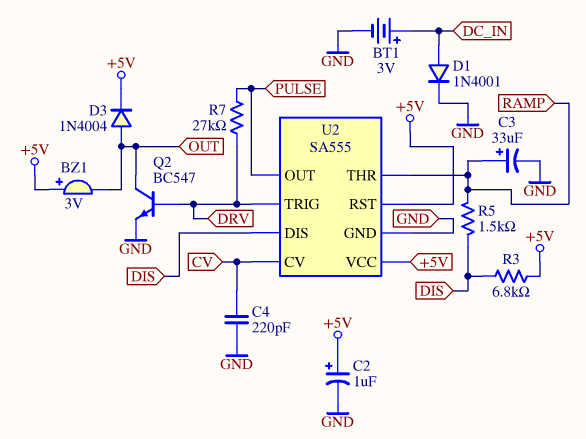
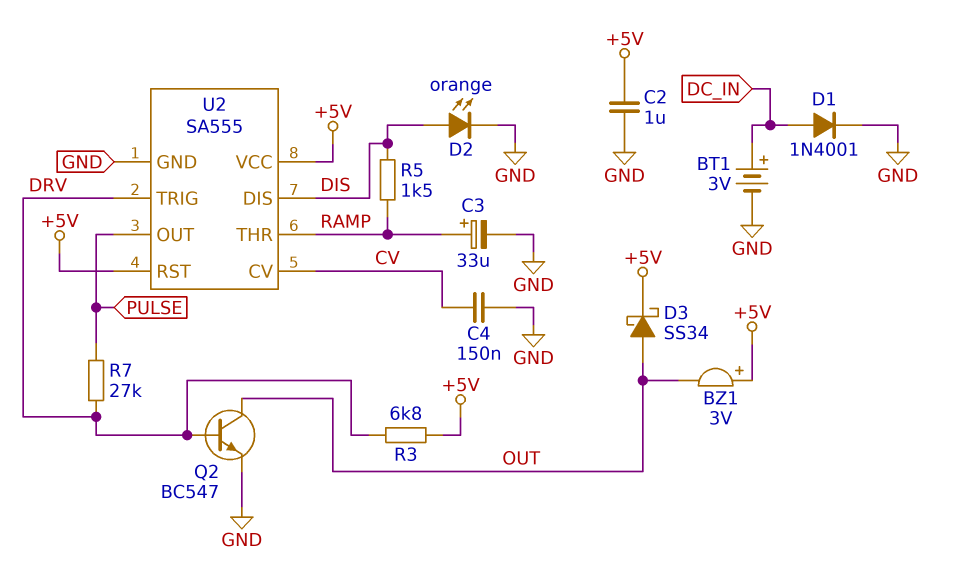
C2: 1uF (plus +5V, minus GND) -> 1uF (+5V, GND)
C4: 220pF (CV, GND) -> 150nF (CV, GND)
D2: none -> LED orange (A DIS, K GND)
D3: diode 1N4004 (A OUT, K +5V) -> schottky SS34 (A OUT, K +5V)
R3: 6.8k (+5V, DIS) -> 6.8k (+5V, DRV)

